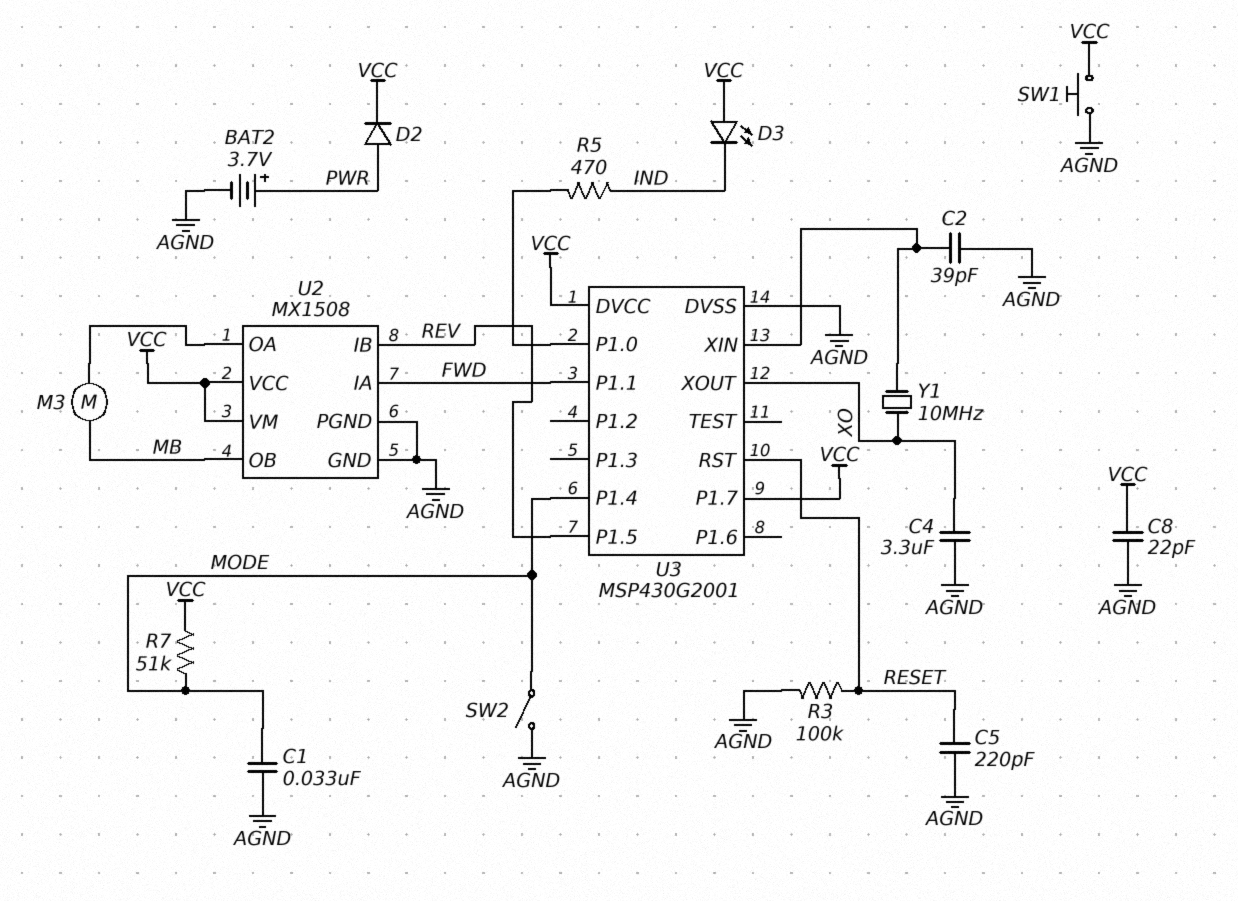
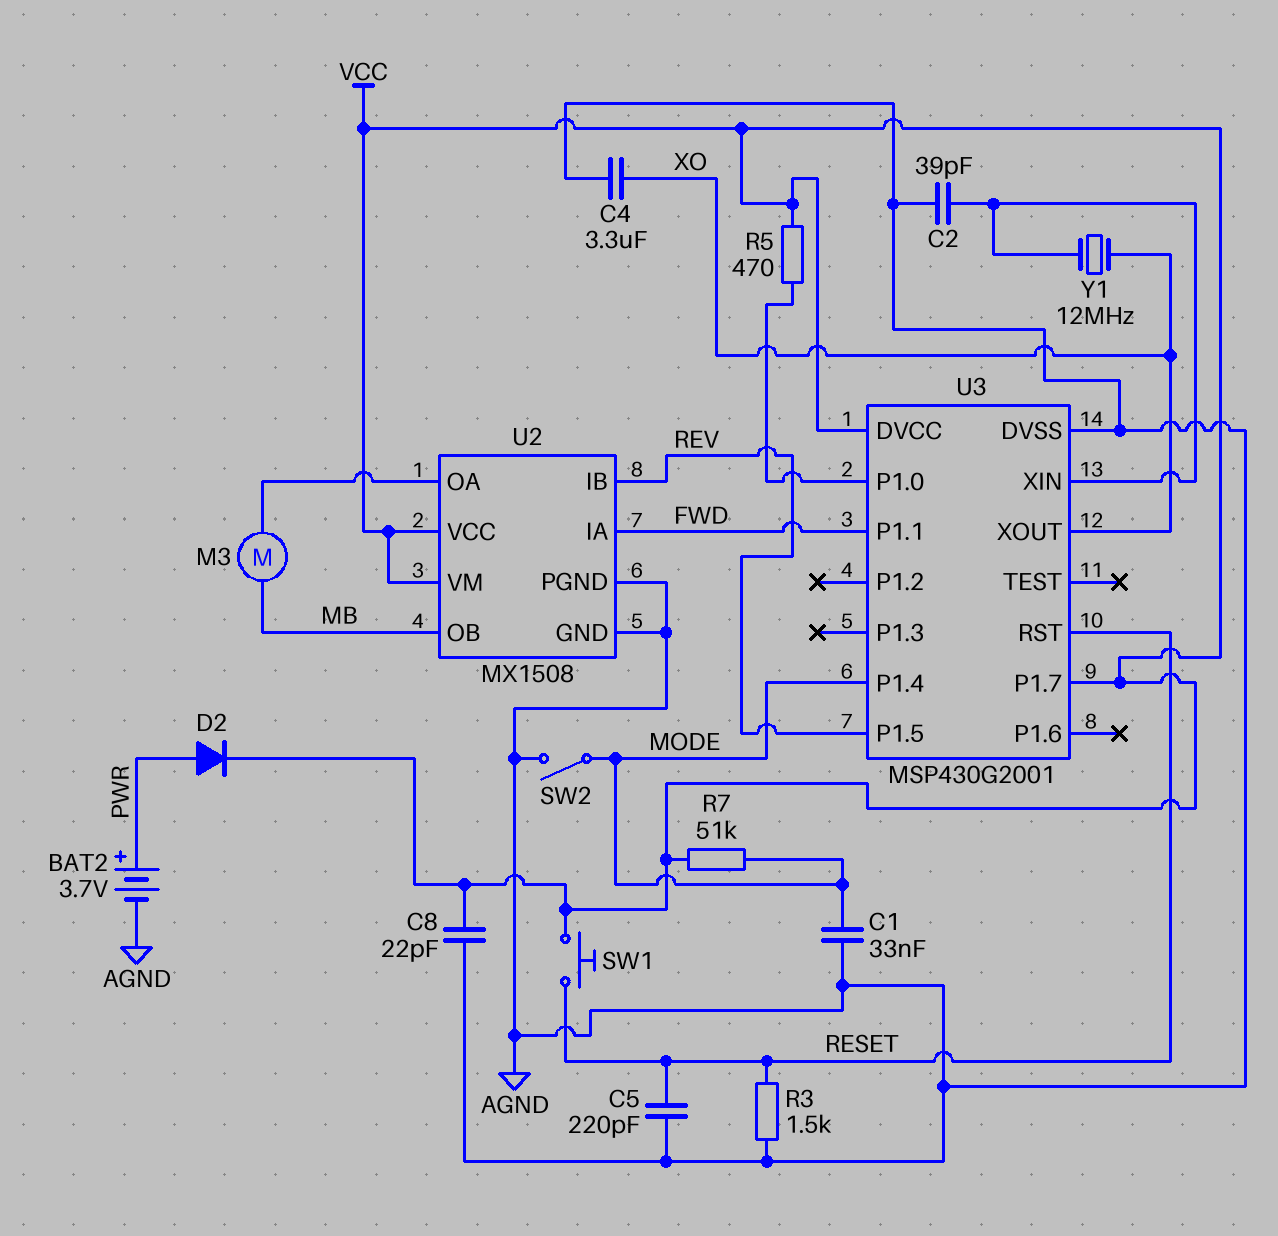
D3: LED (A VCC, K IND) -> none
R3: 100k (AGND, RESET) -> 1.5k (AGND, RESET)
R5: 470 (IND, U3/P1.0) -> 470 (U3/P1.0, VCC)
SW1: button (AGND, VCC) -> button (RESET, VCC)
Y1: 10MHz (U3/XIN, XO) -> 12MHz (U3/XIN, XO)

